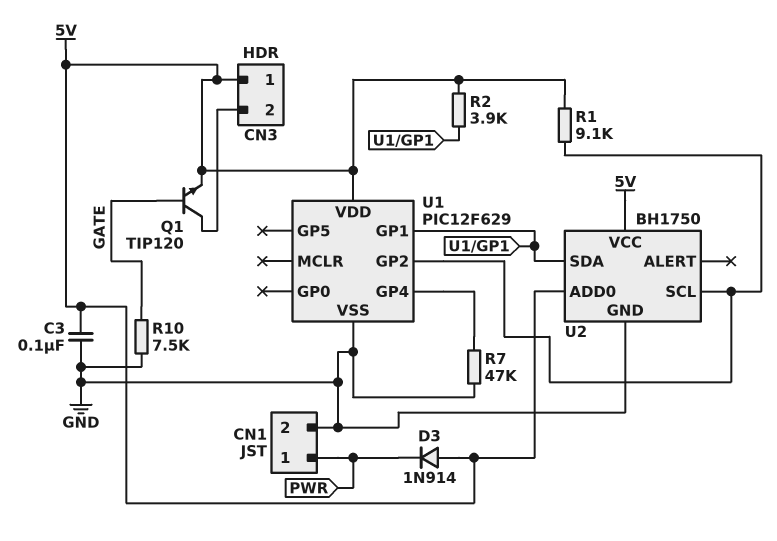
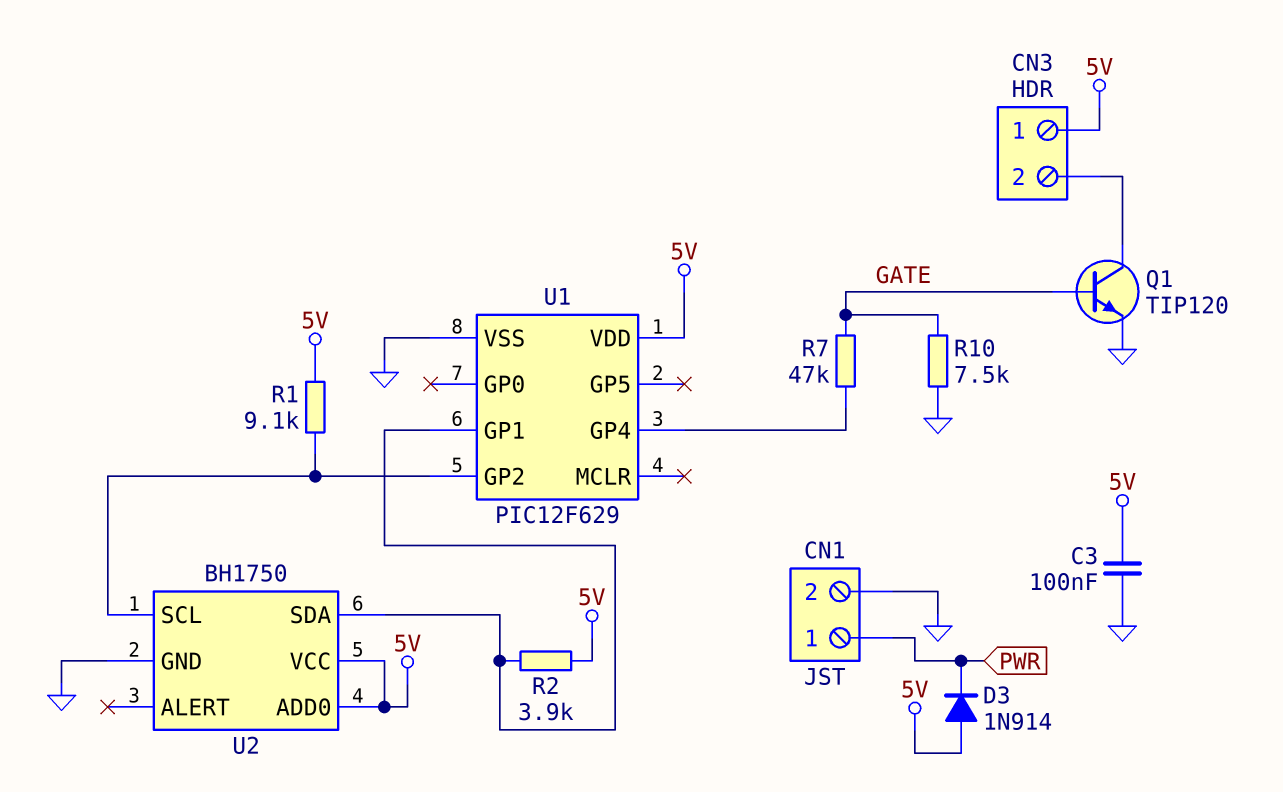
Q1: NPN TIP120 (B GATE, C CN3/2, E 5V) -> NPN TIP120 (B GATE, C CN3/2, E GND)
R7: 47k (GND, U1/GP4) -> 47k (GATE, U1/GP4)

